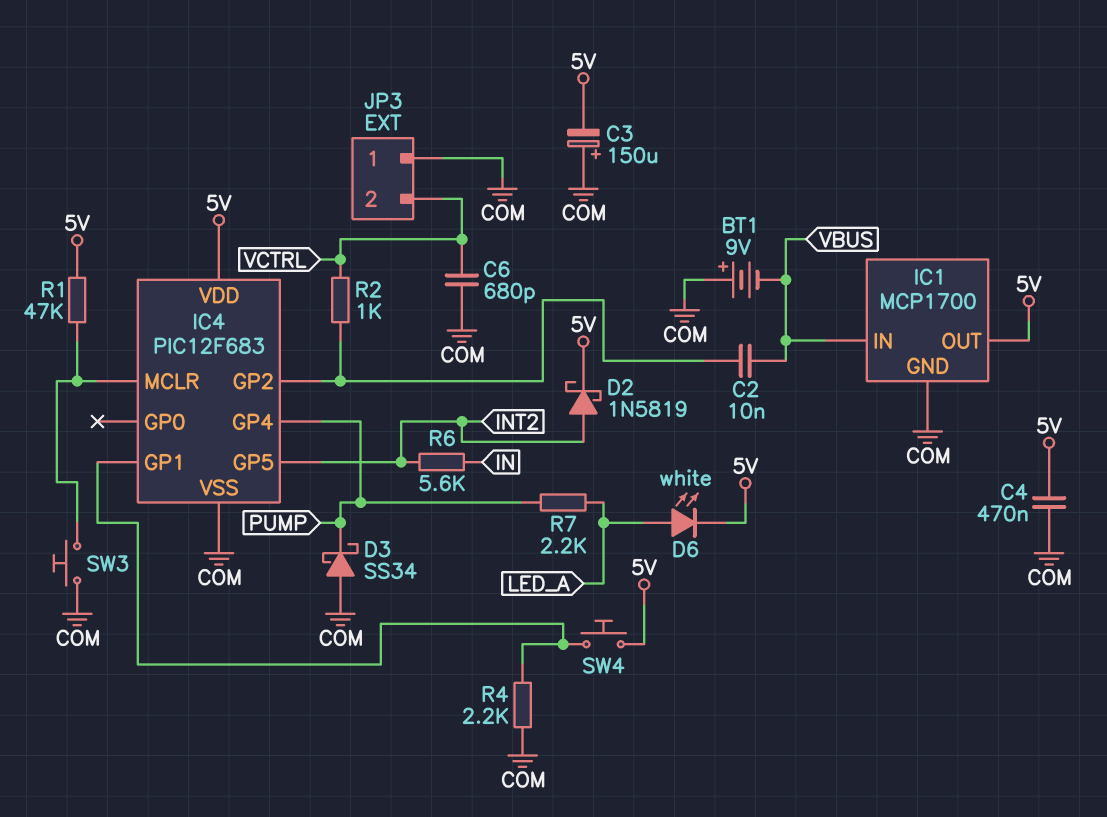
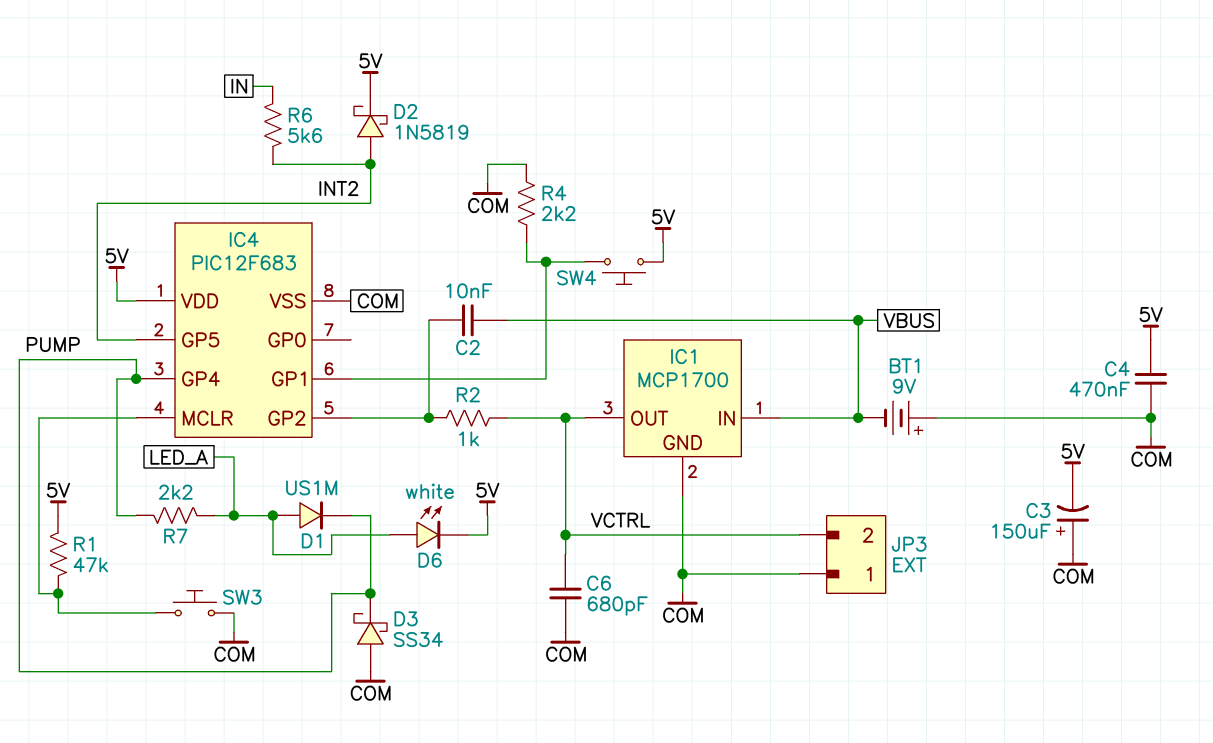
D1: none -> diode US1M (A LED_A, K PUMP)
IC1 pin OUT: 5V -> VCTRL

